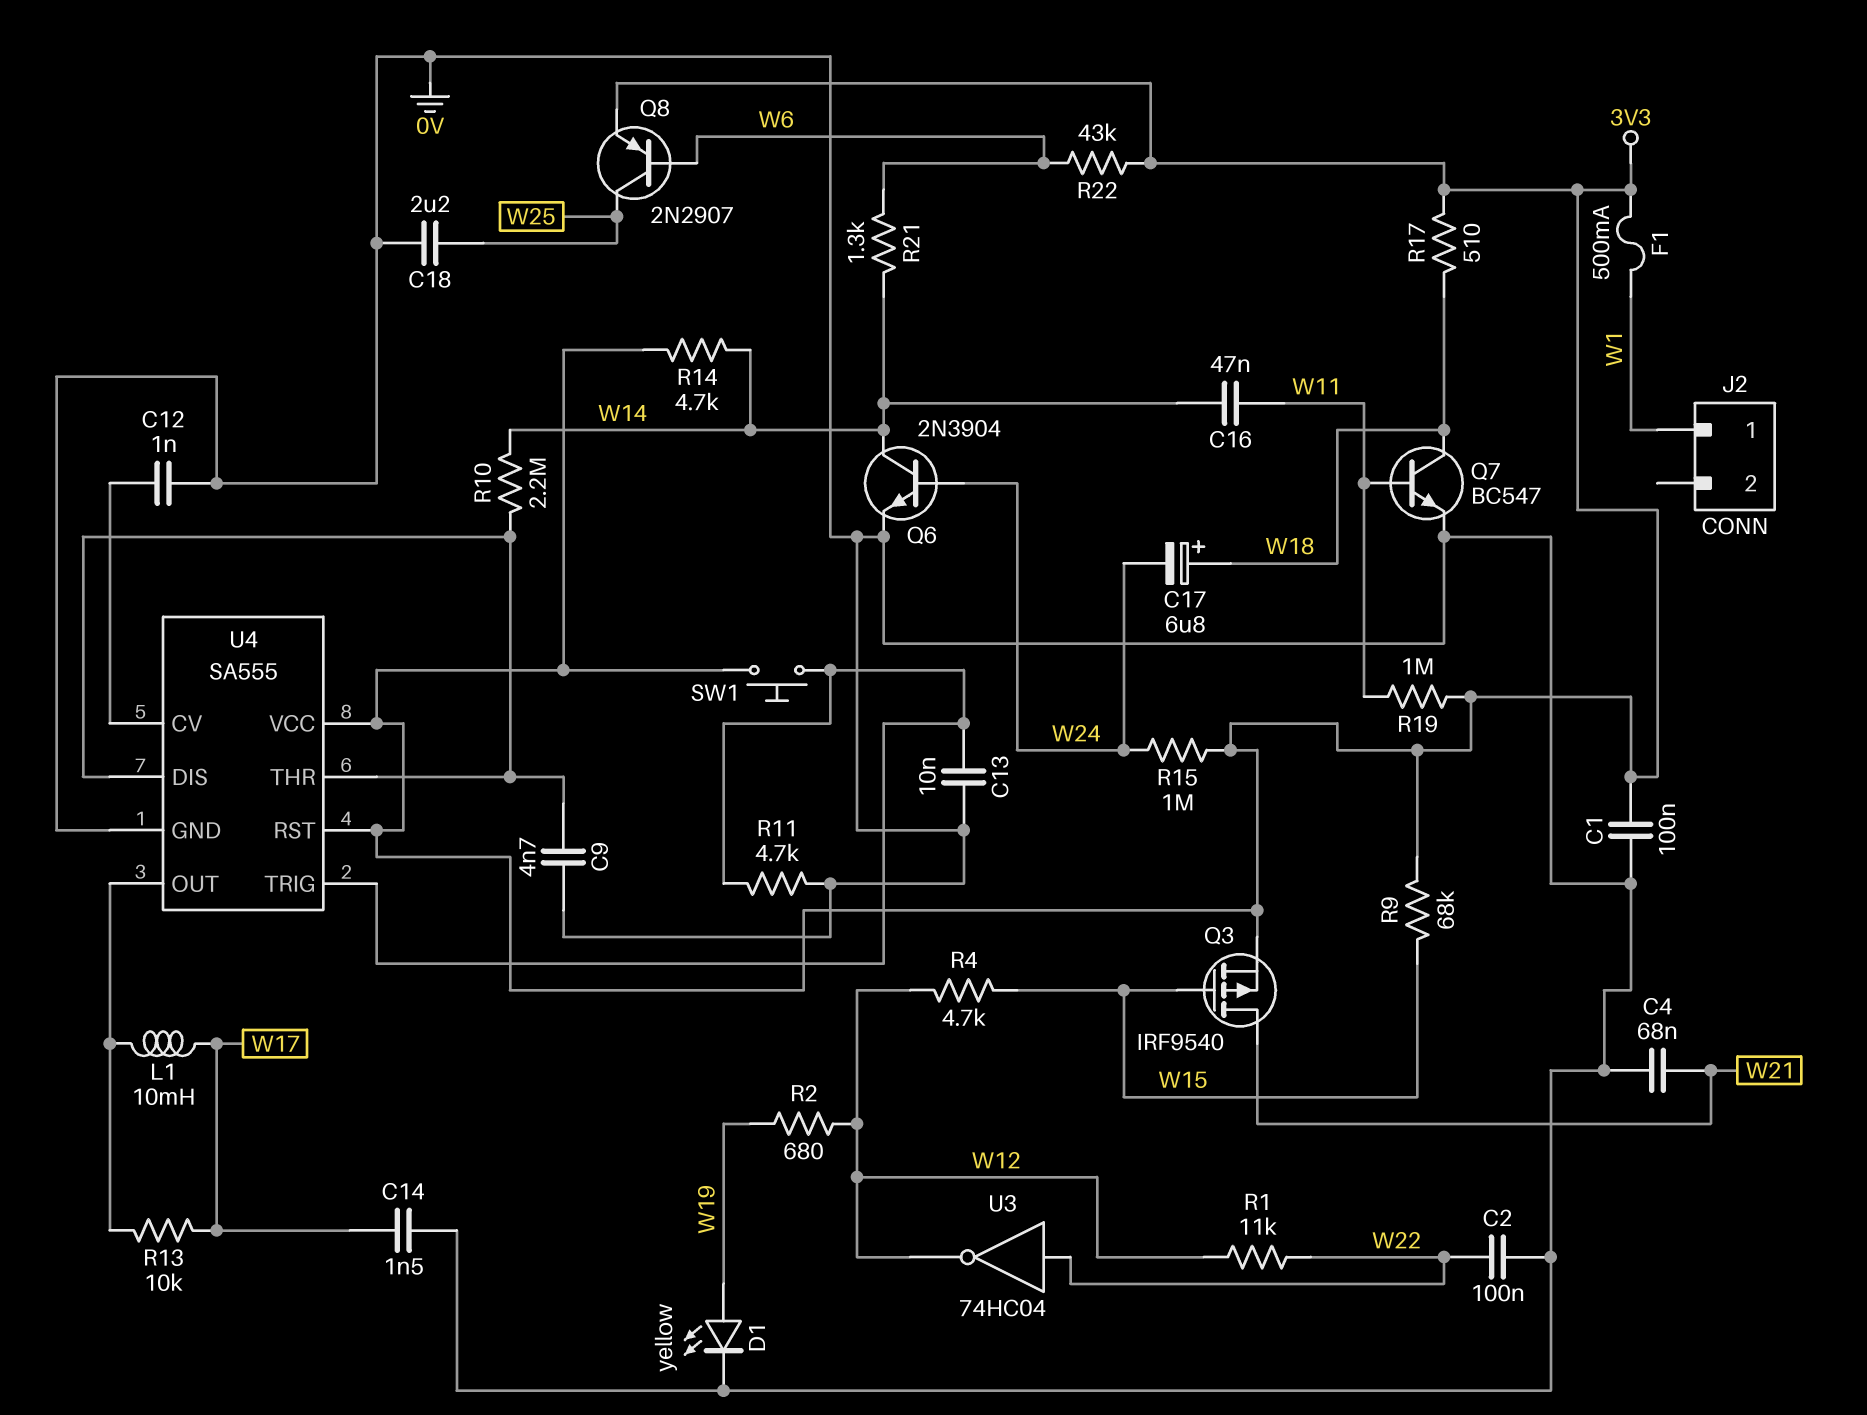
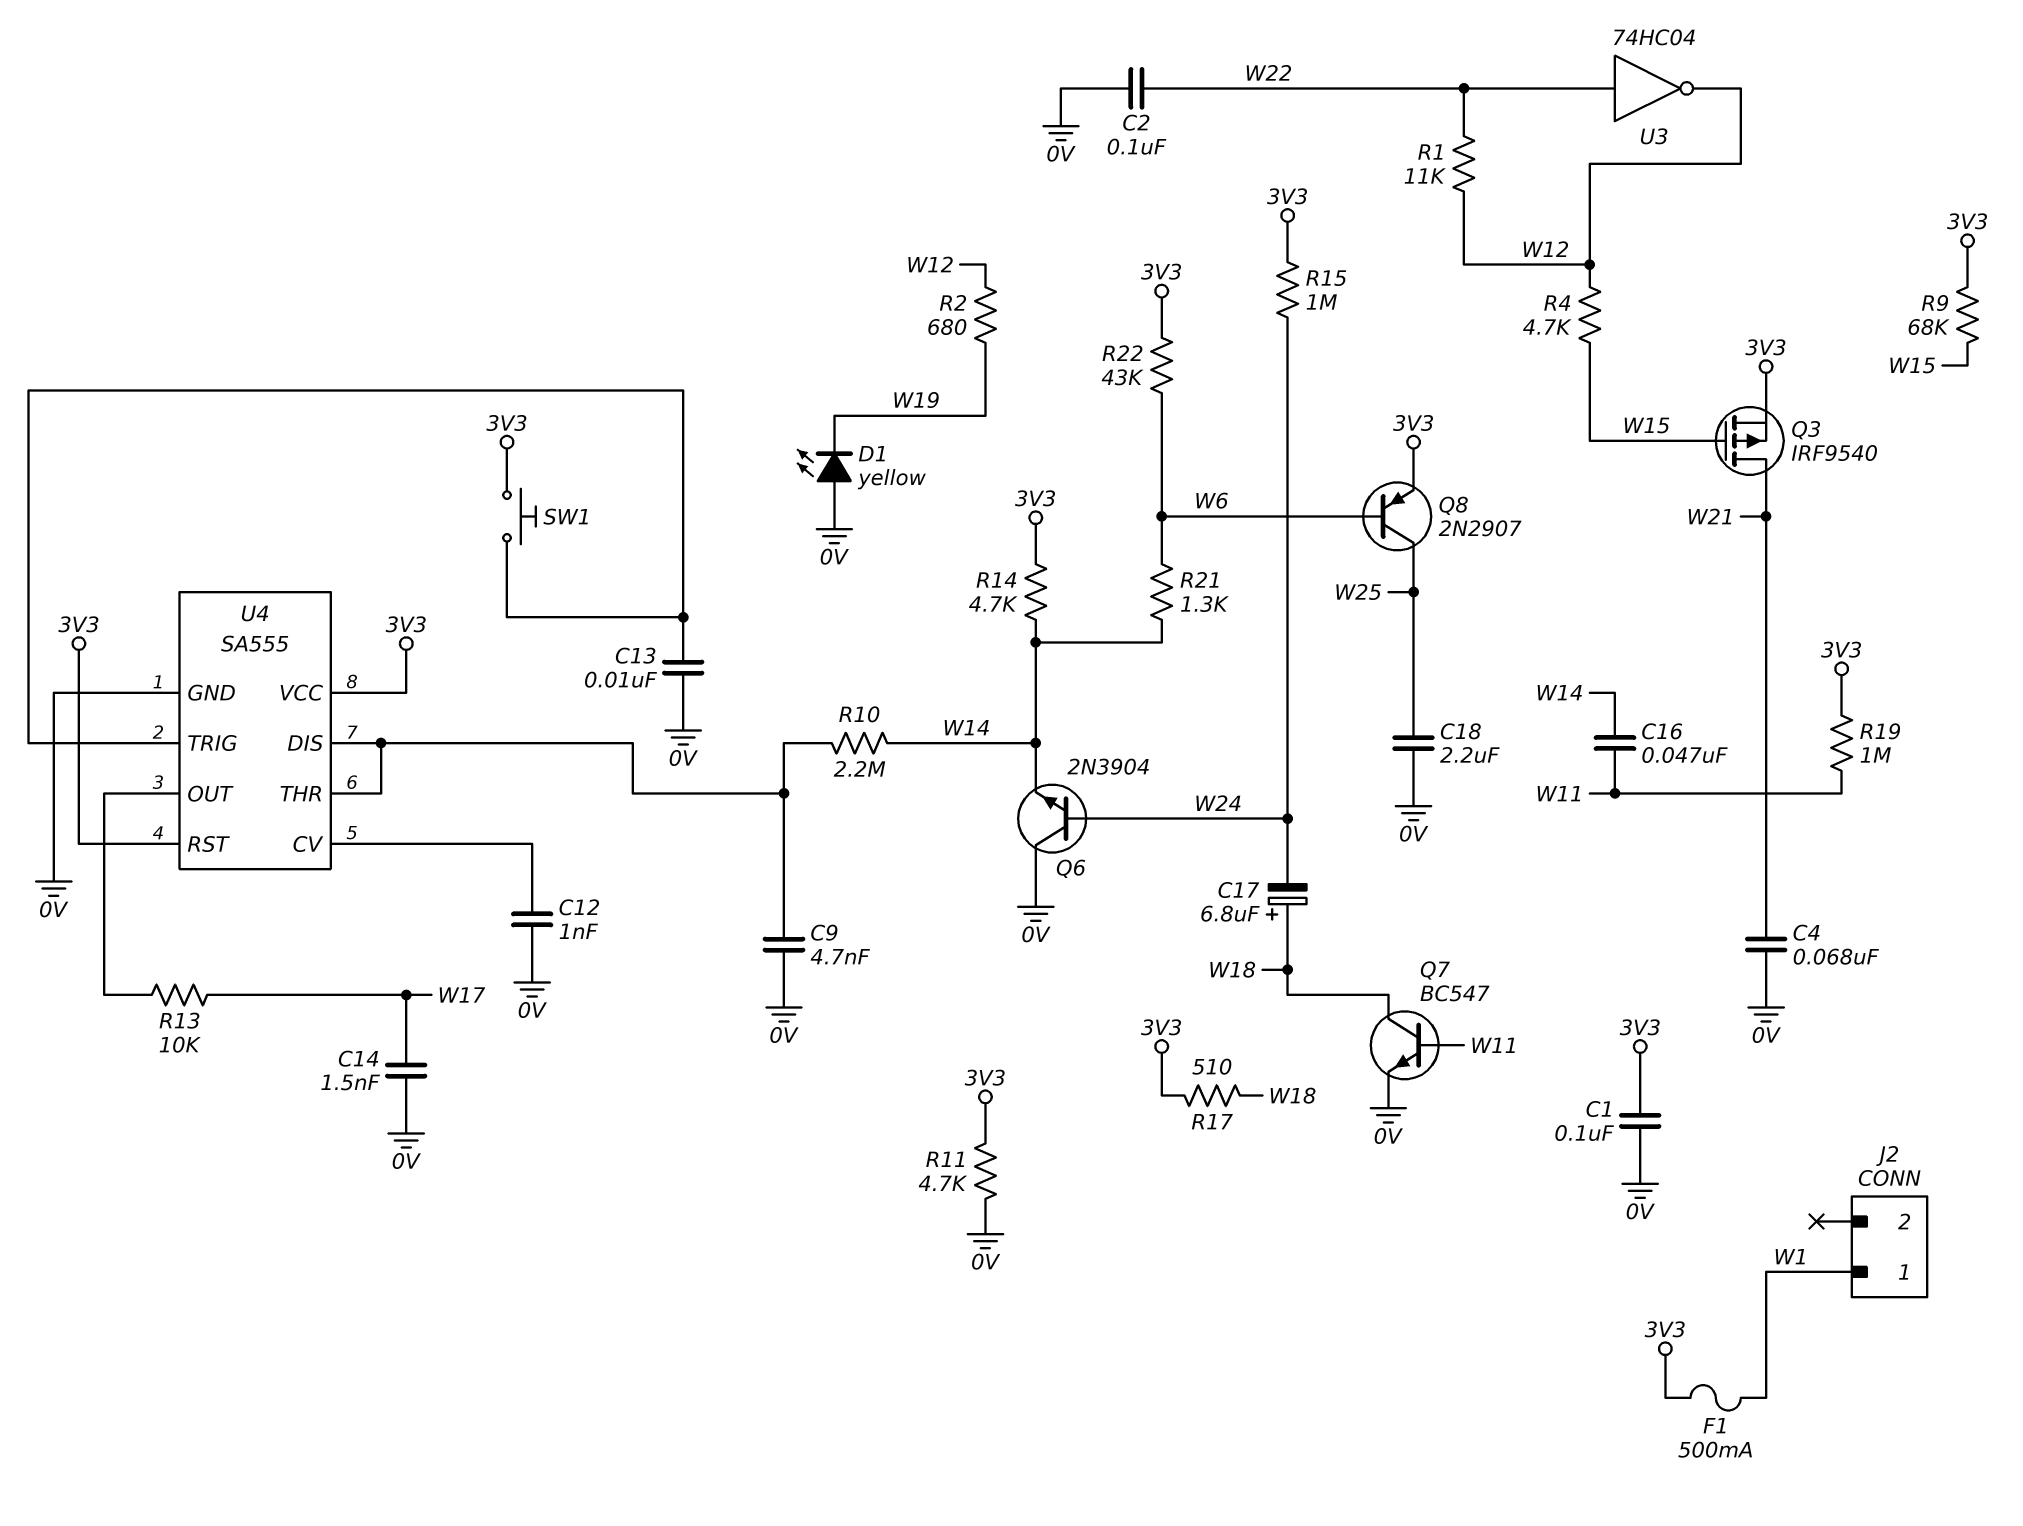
D1: LED yellow (A W19, K 0V) -> LED yellow (A 0V, K W19)
L1: 10mH (U4/OUT, W17) -> none
Q6: NPN 2N3904 (B W24, C W14, E 0V) -> NPN 2N3904 (B W24, C 0V, E W14)
R11: 4.7k (0V, U4/TRIG) -> 4.7k (0V, 3V3)

